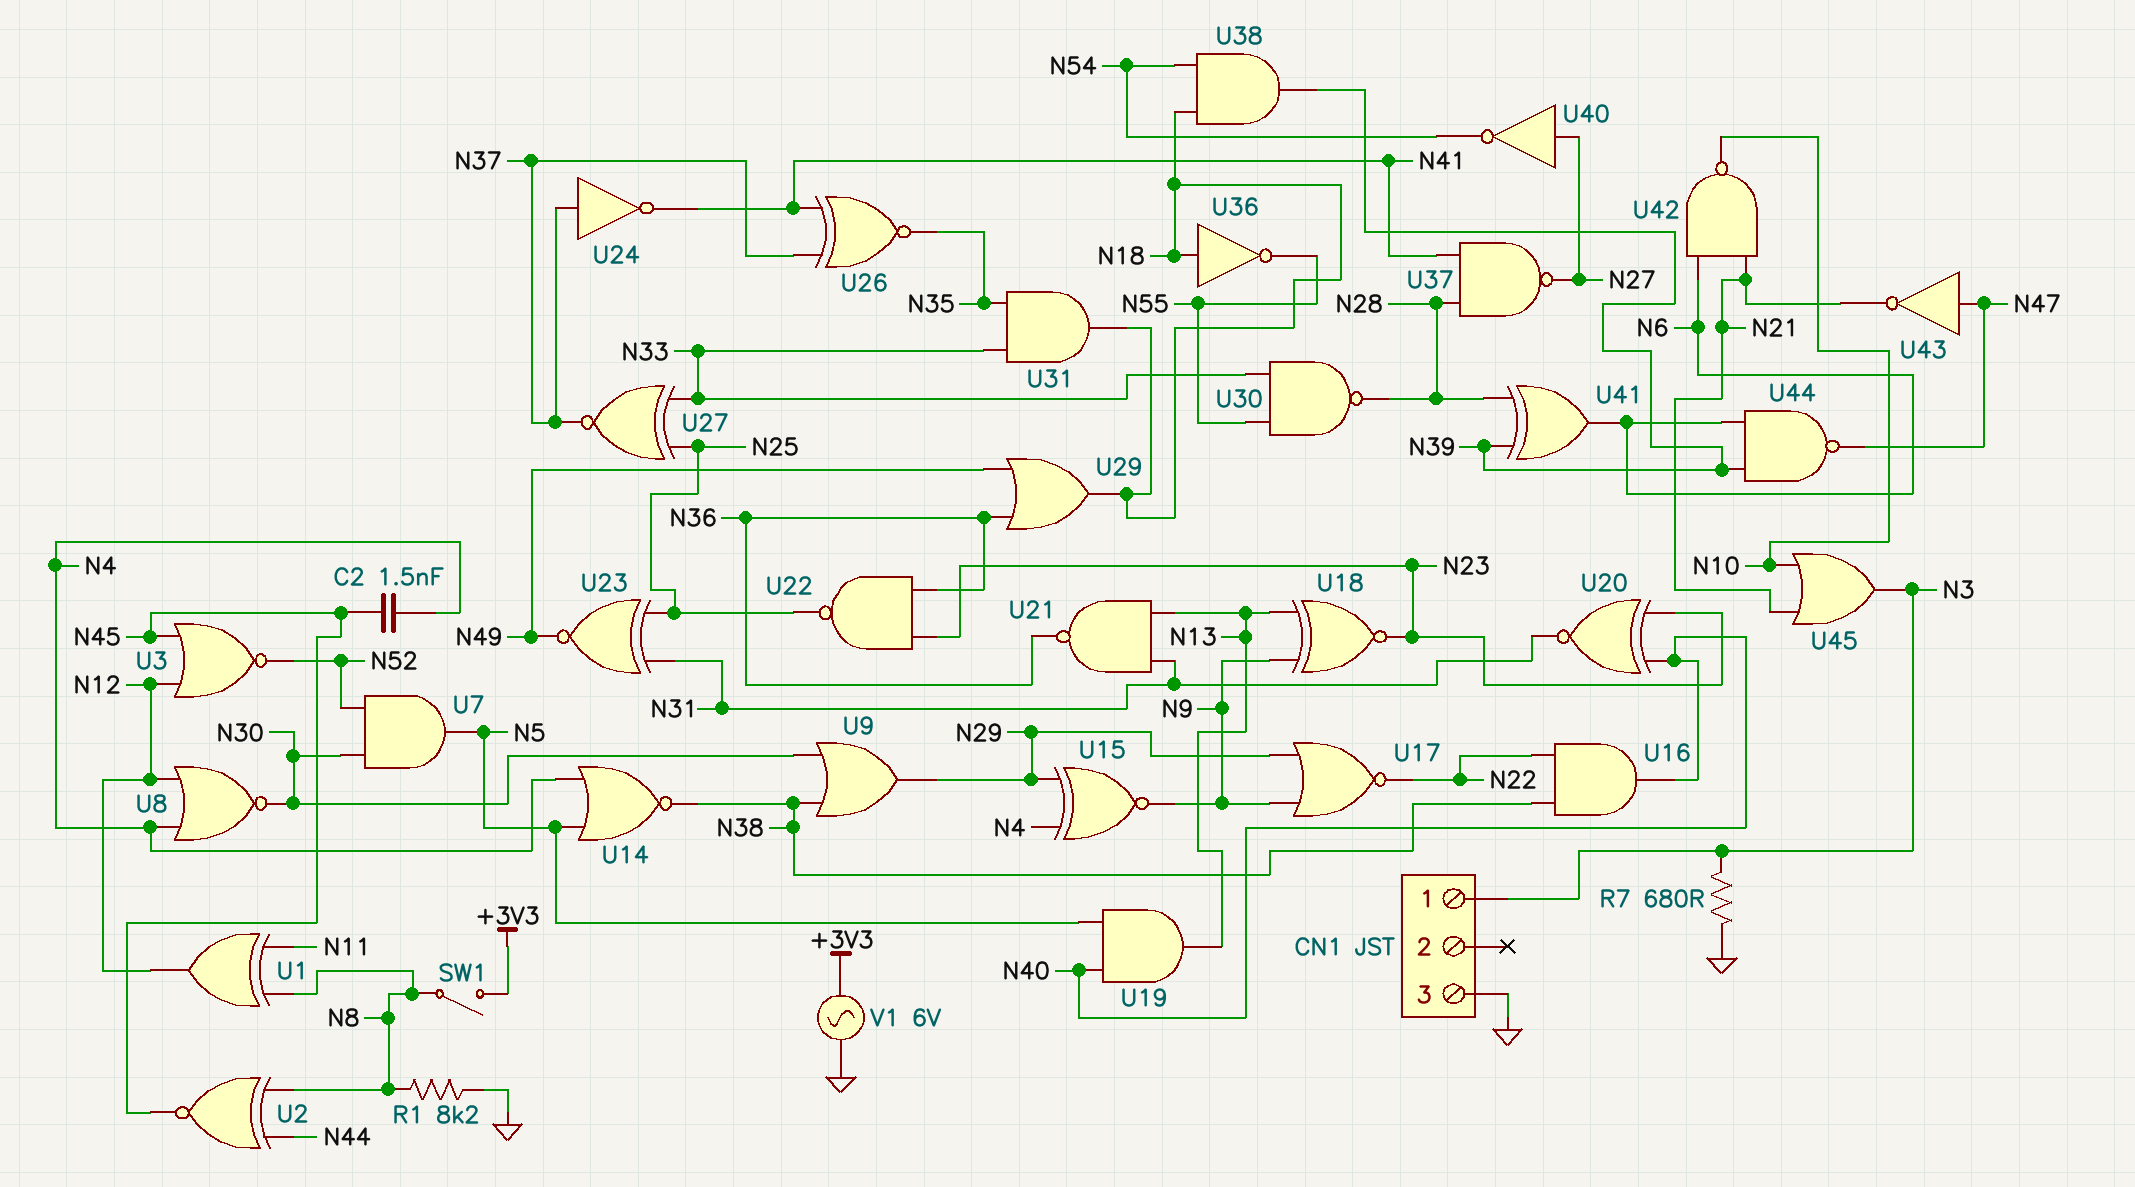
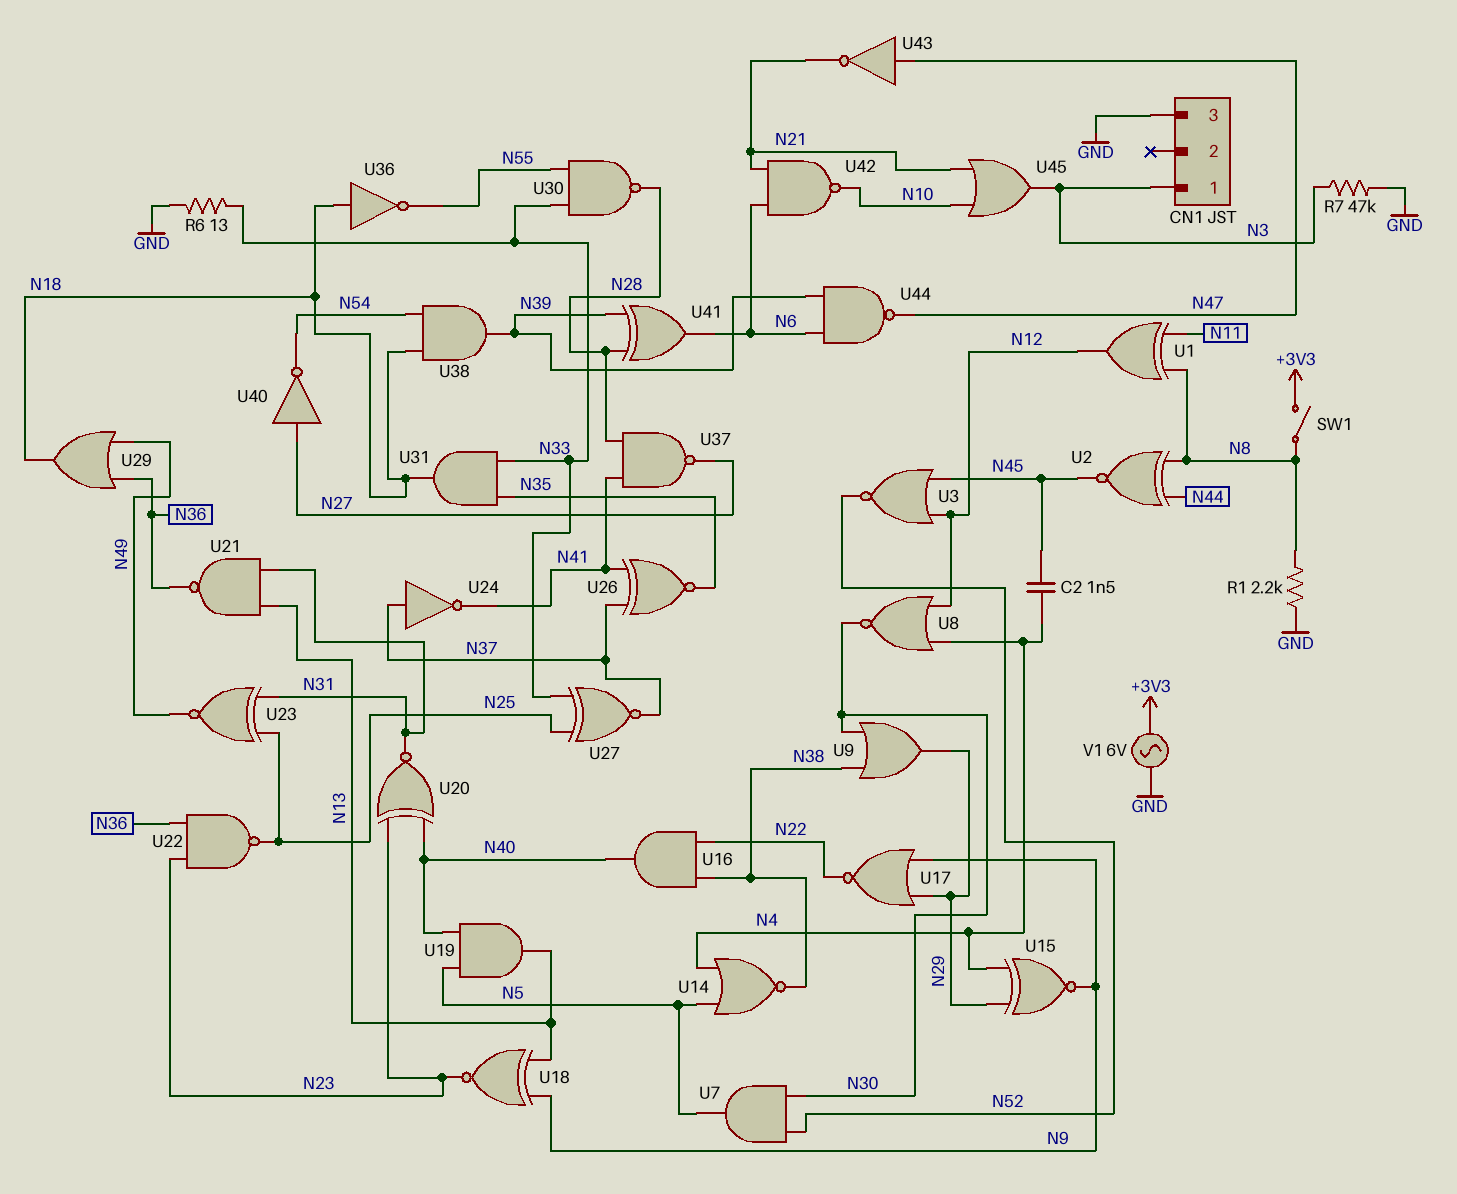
R1: 8.2k (GND, N8) -> 2.2k (GND, N8)
R6: none -> 13 (GND, N33)
R7: 680 (GND, N3) -> 47k (GND, N3)

